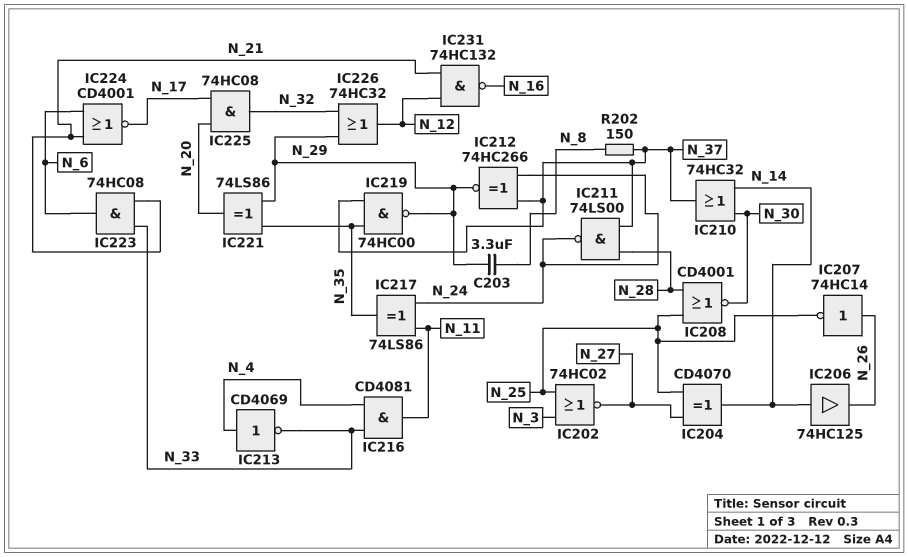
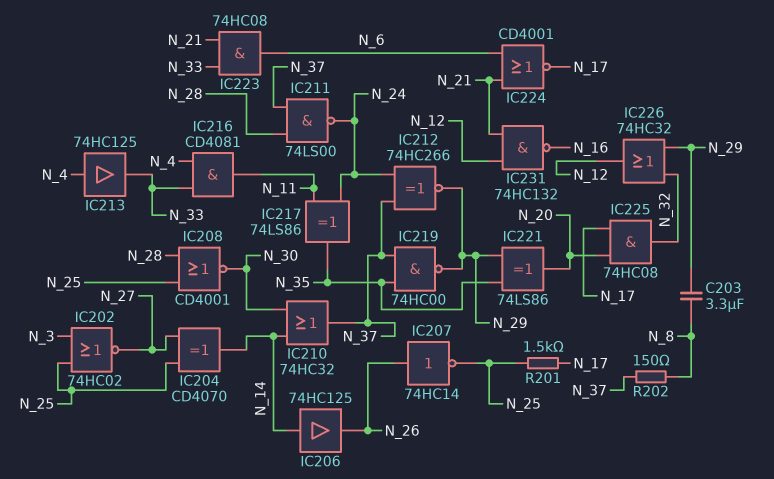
IC213: NOT CD4069 (in N_4, out N_33) -> buffer 74HC125 (in N_4, out N_33)
R201: none -> 1.5k (N_17, N_25)

